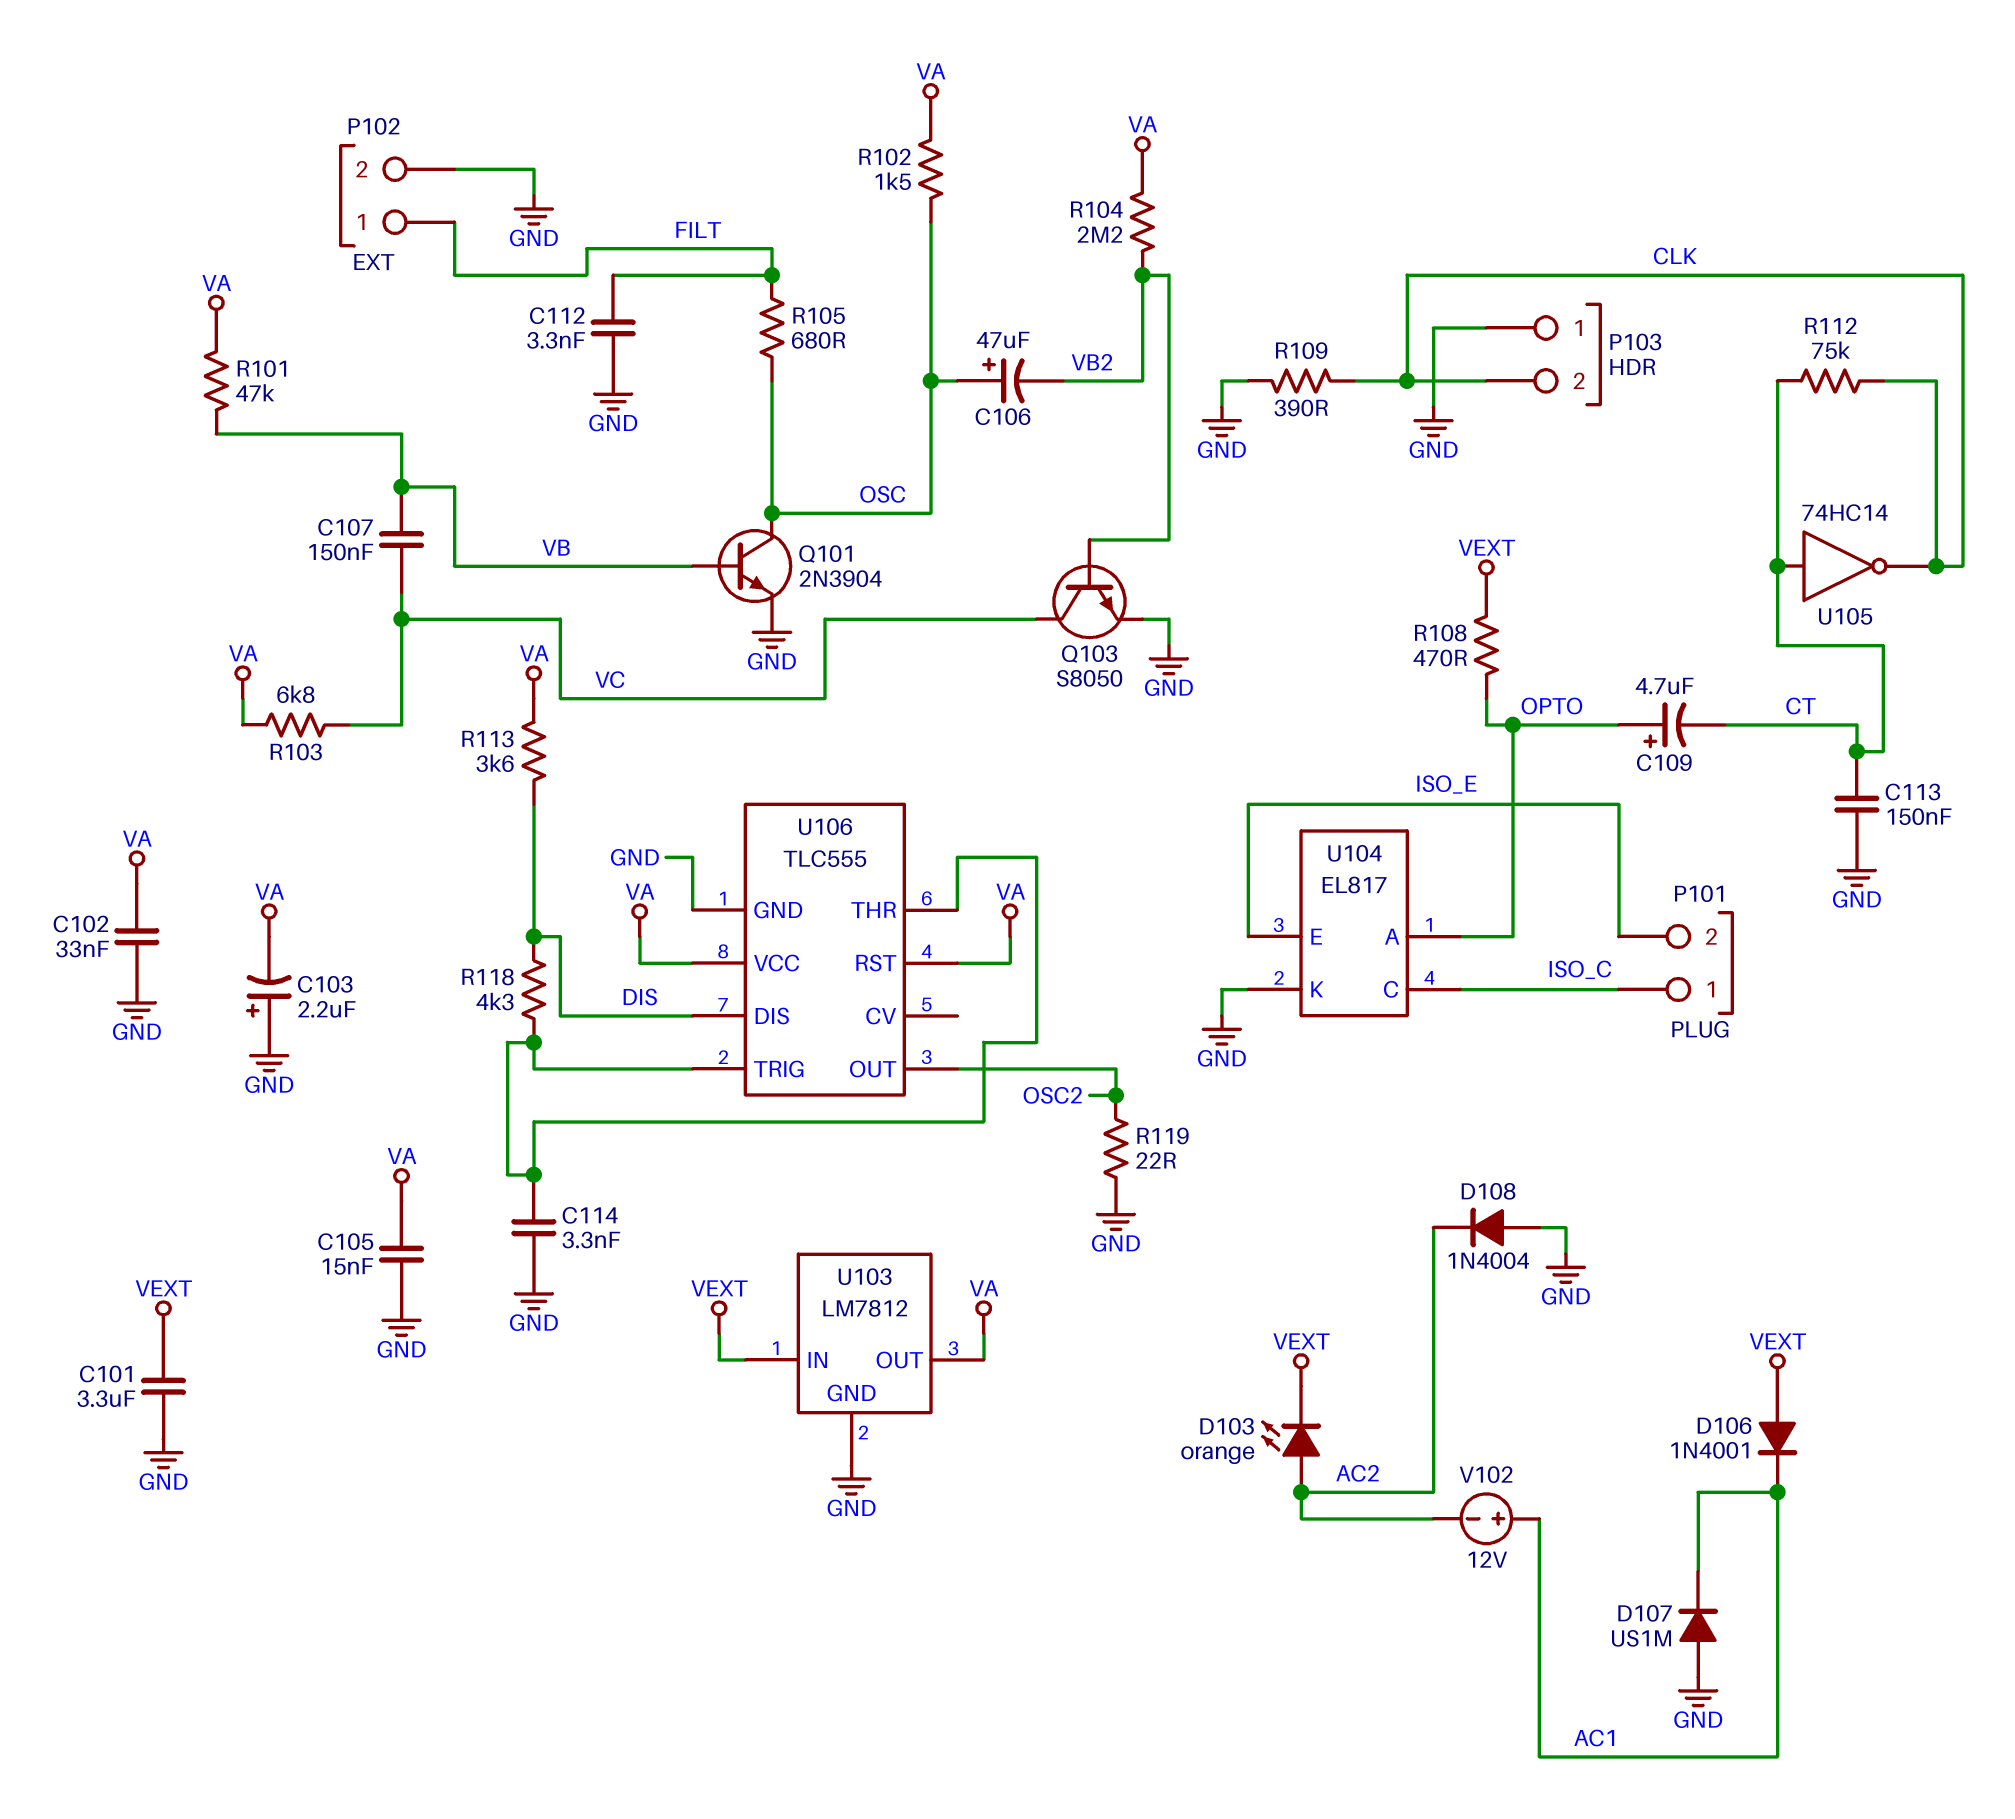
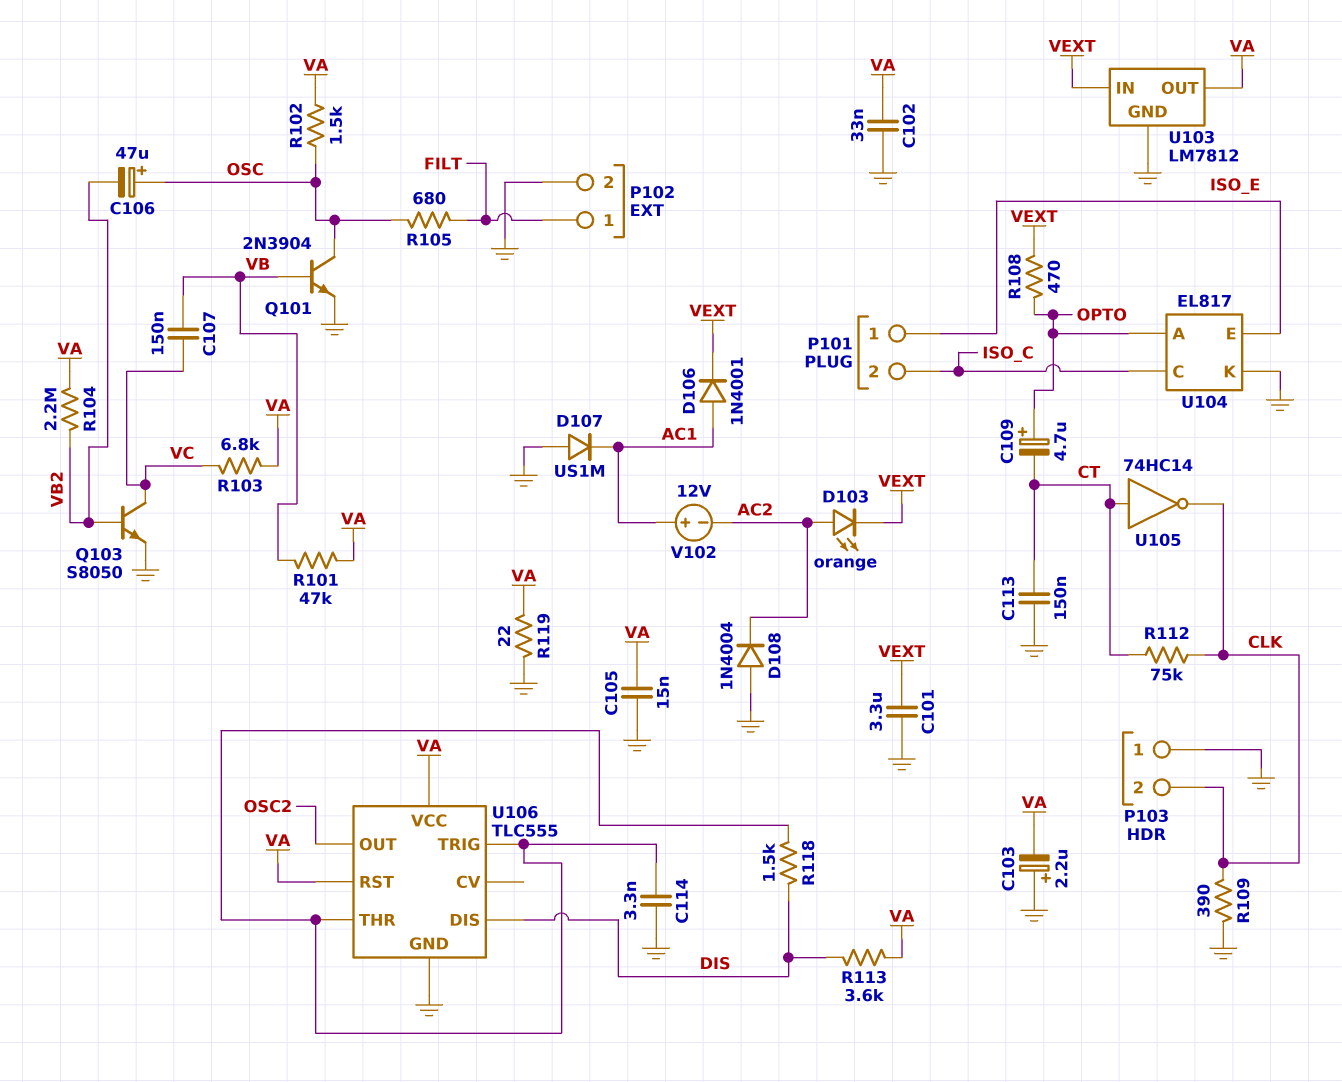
C112: 3.3nF (FILT, GND) -> none
D106: diode 1N4001 (A VEXT, K AC1) -> diode 1N4001 (A AC1, K VEXT)
P101 pin 1: ISO_C -> ISO_E
P101 pin 2: ISO_E -> ISO_C
R118: 4.3k (DIS, U106/THR) -> 1.5k (DIS, U106/THR)
R119: 22 (GND, OSC2) -> 22 (GND, VA)

